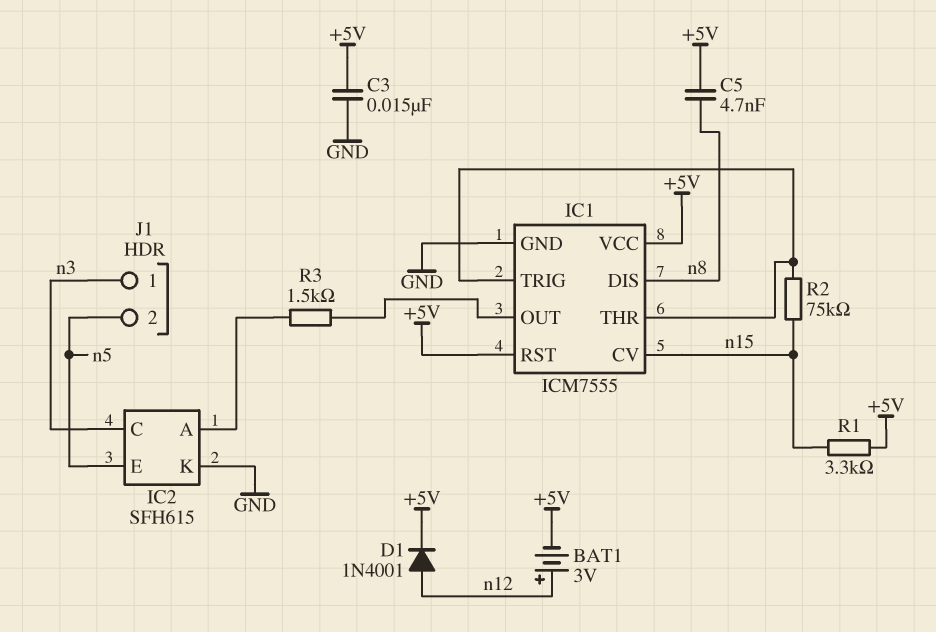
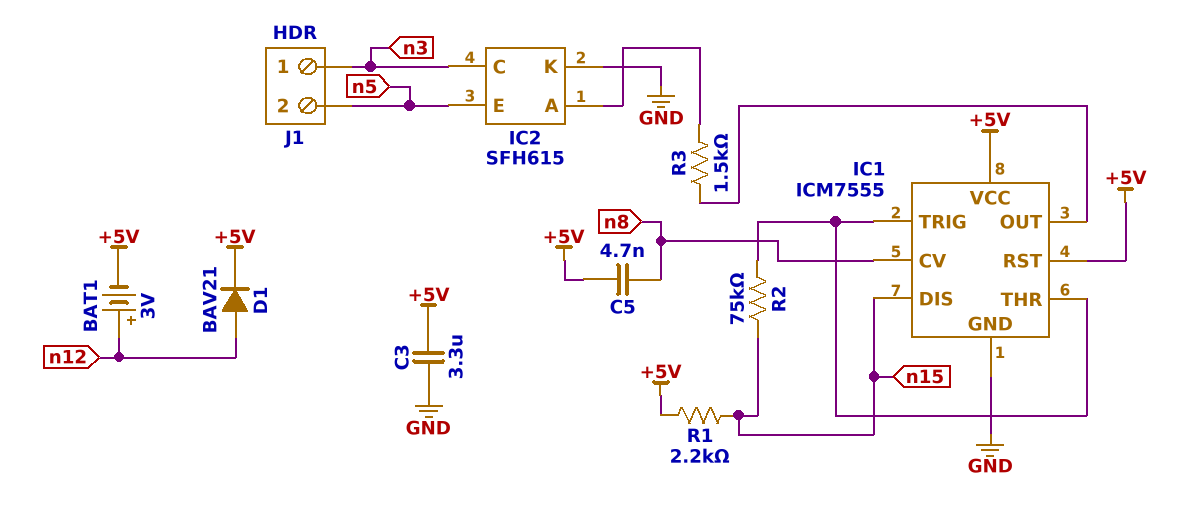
C3: 15nF (+5V, GND) -> 3.3uF (+5V, GND)
D1: diode 1N4001 (A n12, K +5V) -> diode BAV21 (A n12, K +5V)
IC1 pin CV: n15 -> n8
IC1 pin DIS: n8 -> n15
R1: 3.3k (+5V, n15) -> 2.2k (+5V, n15)

